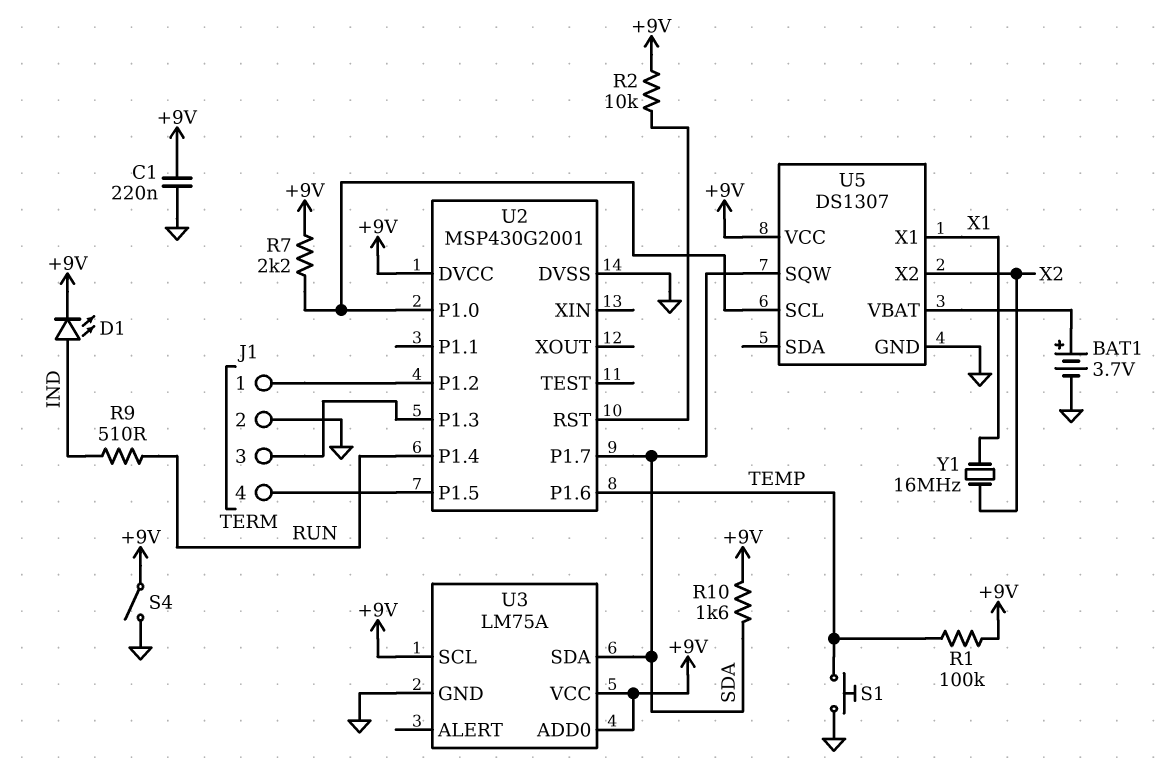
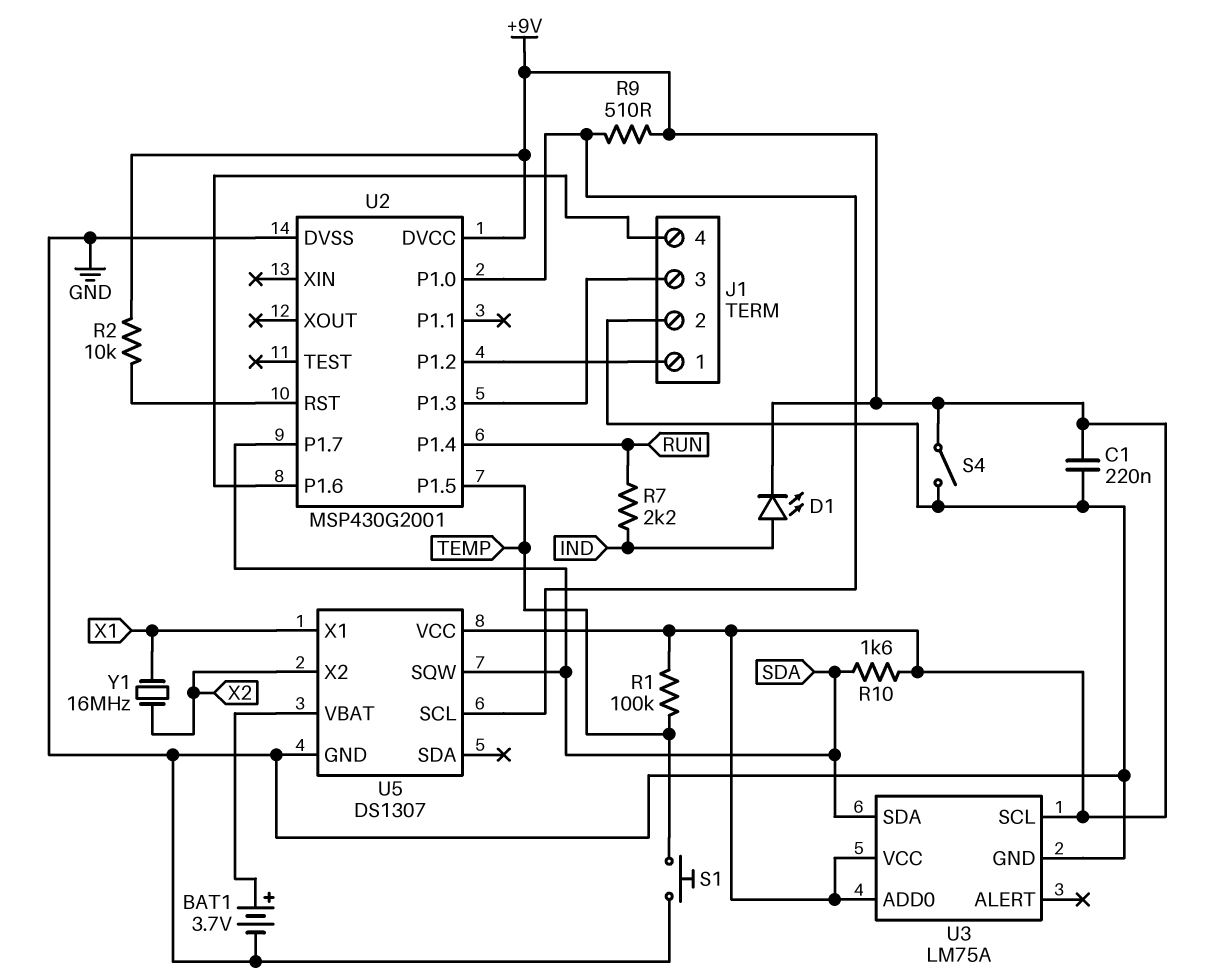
R7: 2.2k (+9V, U2/P1.0) -> 2.2k (IND, RUN)
R9: 510 (IND, RUN) -> 510 (+9V, U2/P1.0)
U2 pin P1.5: J1/4 -> TEMP
U2 pin P1.6: TEMP -> J1/4

